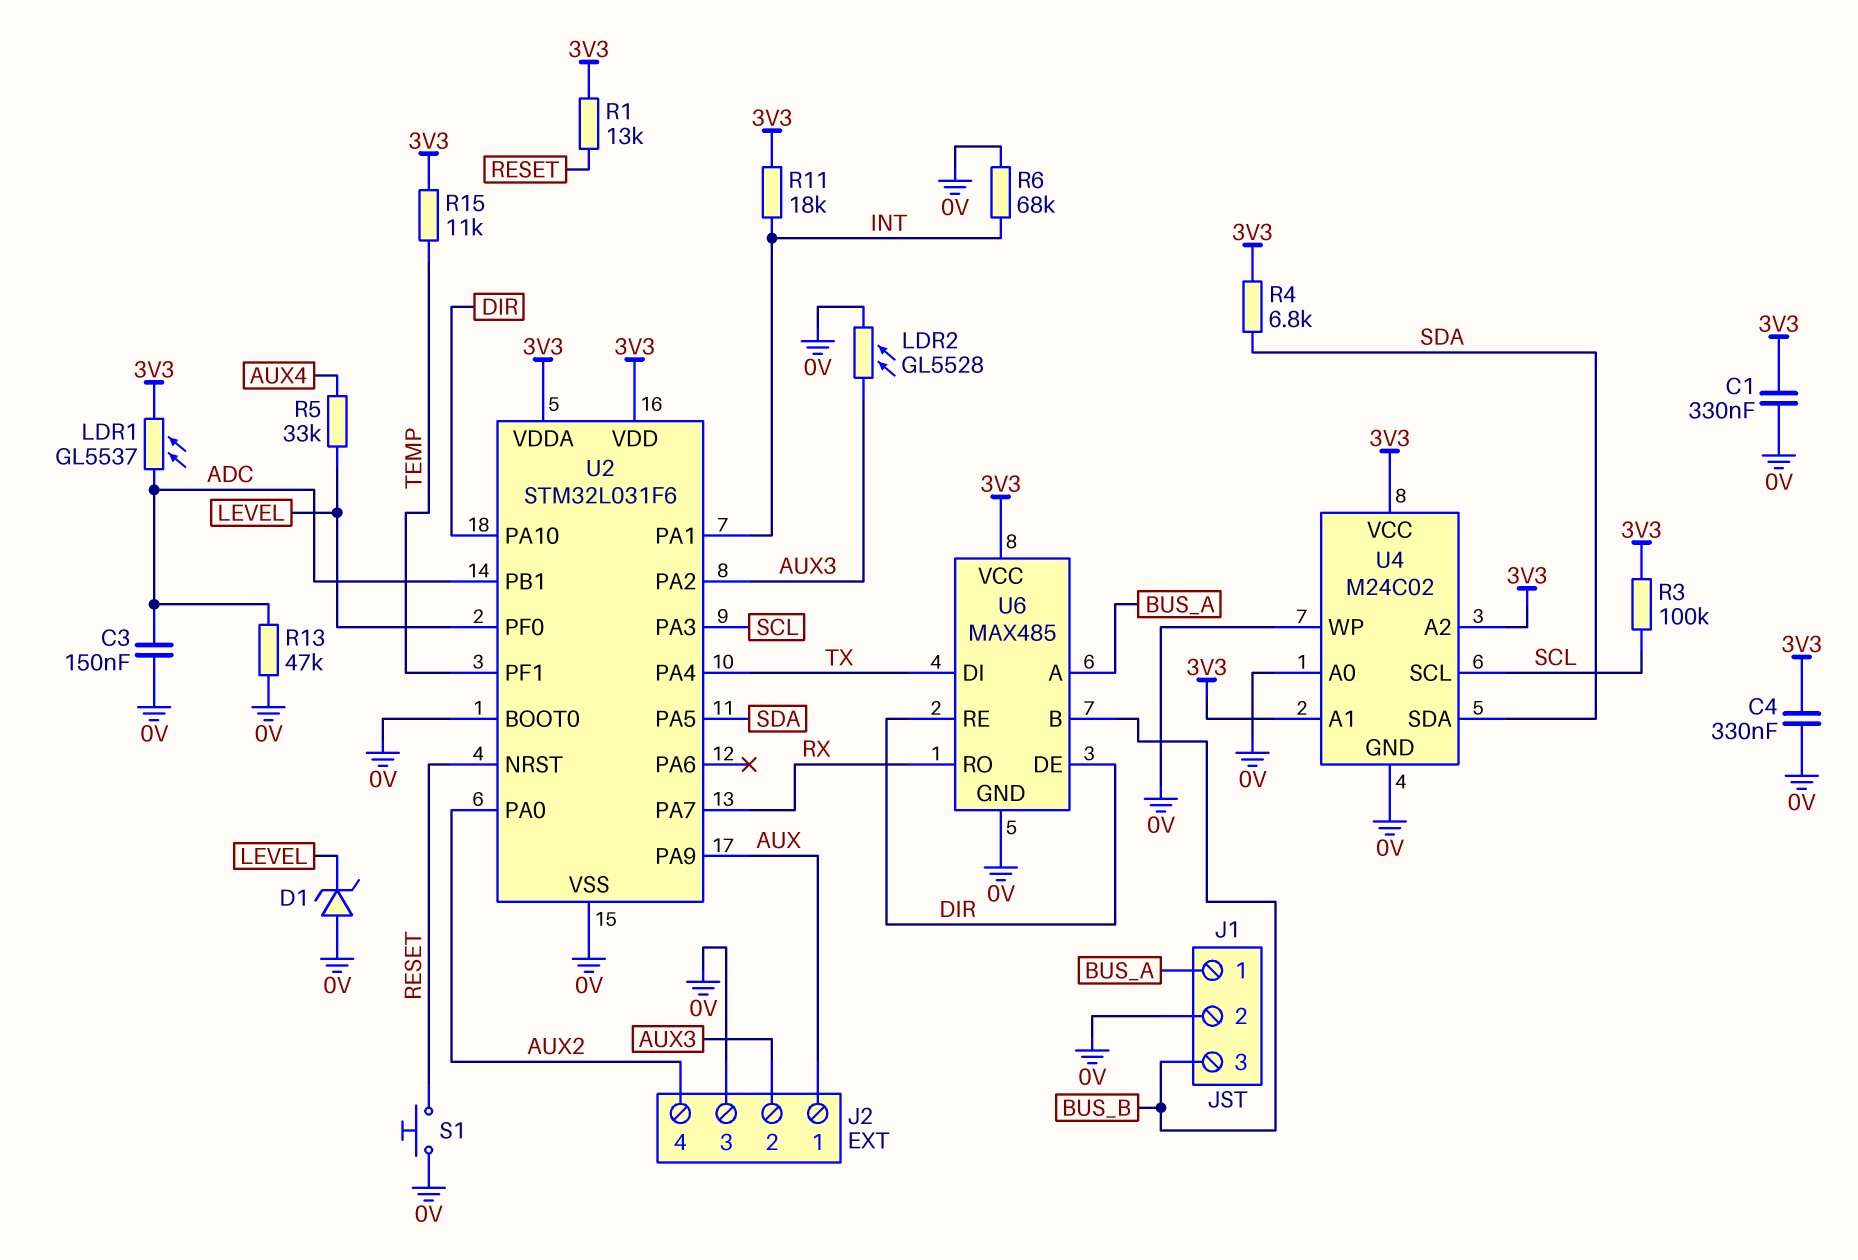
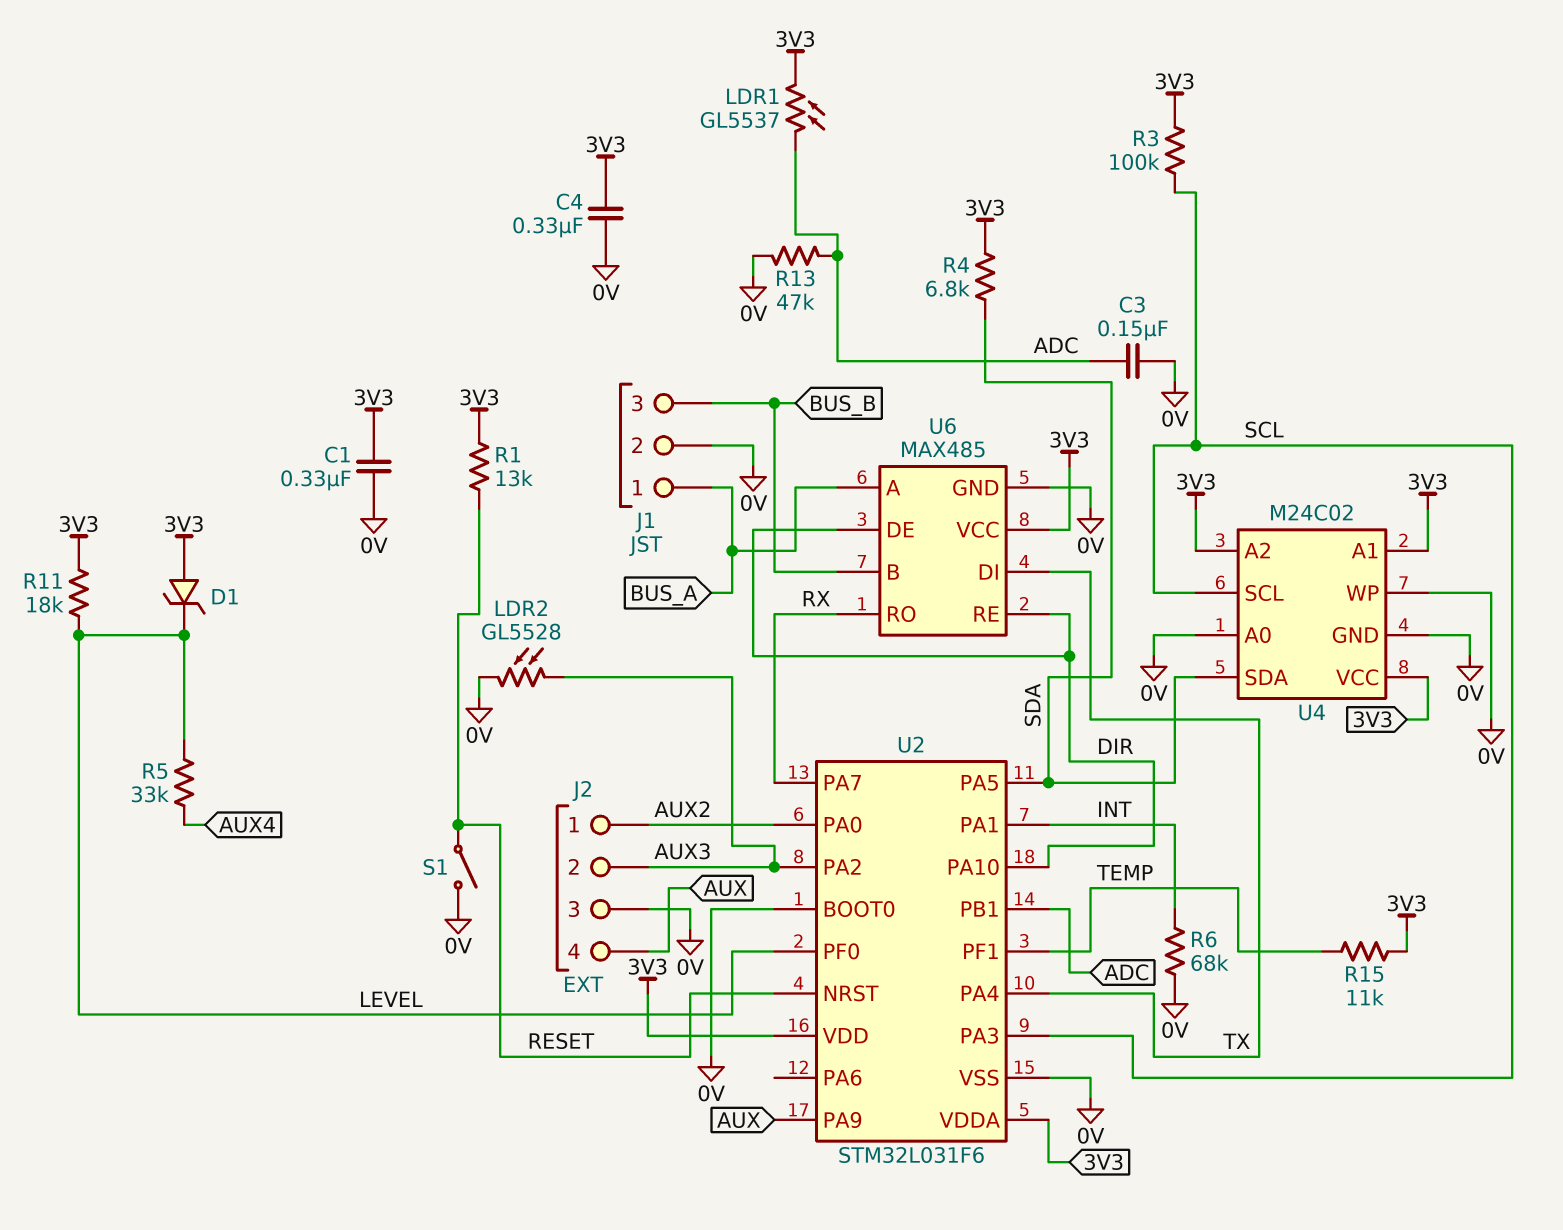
D1: zener (A 0V, K LEVEL) -> zener (A 3V3, K LEVEL)
J2 pin 1: AUX -> AUX2
J2 pin 4: AUX2 -> AUX
R11: 18k (3V3, INT) -> 18k (3V3, LEVEL)
S1: button (0V, RESET) -> switch (0V, RESET)

